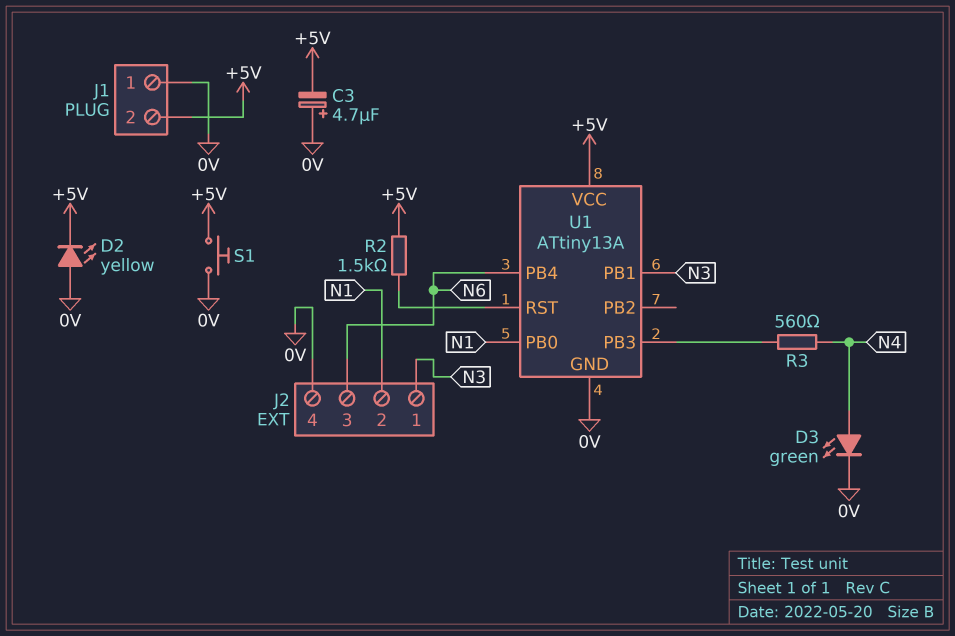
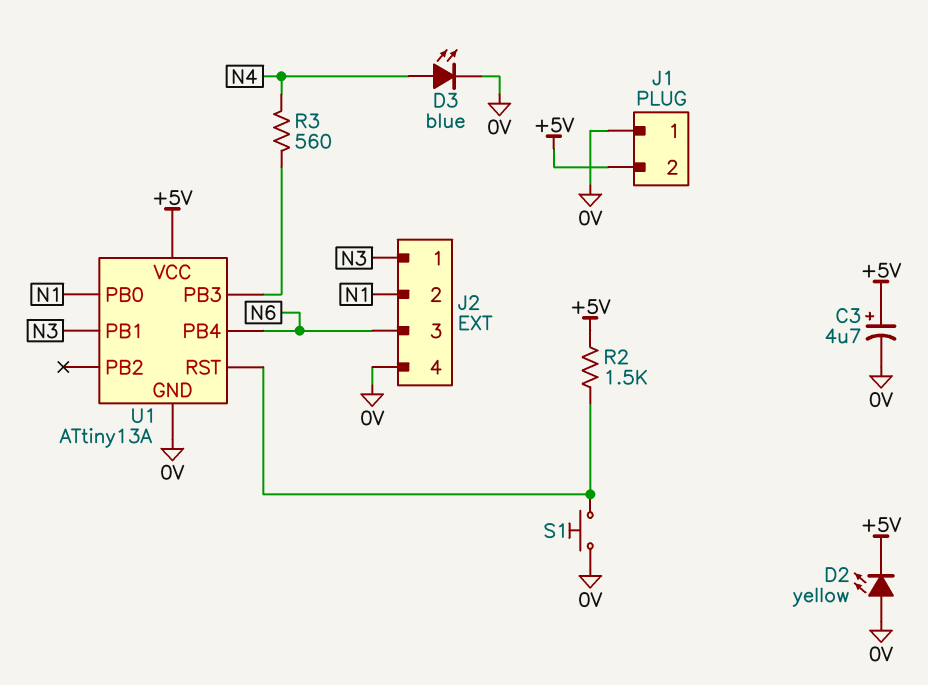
C3: 4.7uF (plus 0V, minus +5V) -> 4.7uF (plus +5V, minus 0V)
D3: LED green (A N4, K 0V) -> LED blue (A N4, K 0V)
S1: button (+5V, 0V) -> button (0V, U1/RST)

